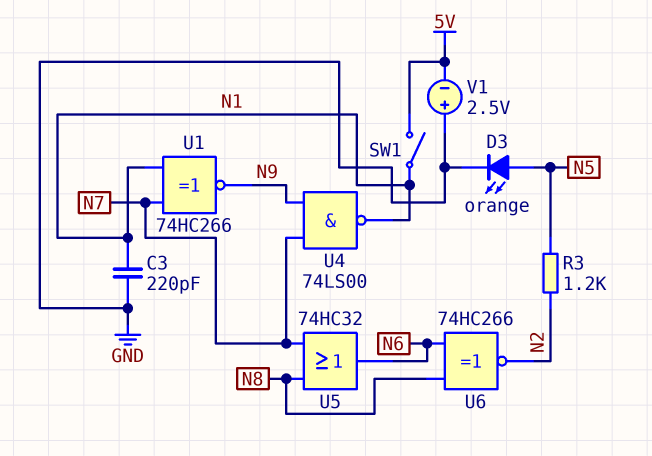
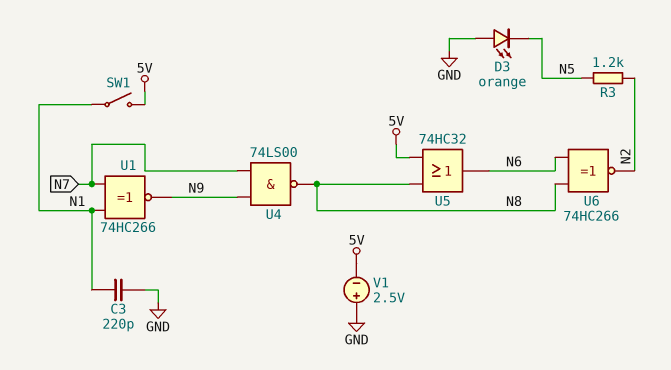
D3: LED orange (A N5, K GND) -> LED orange (A GND, K N5)
U4: NAND 74LS00 (in N7, in N9, out N1) -> NAND 74LS00 (in N7, in N9, out N8)
U5: OR 74HC32 (in N7, in N8, out N6) -> OR 74HC32 (in 5V, in N8, out N6)

